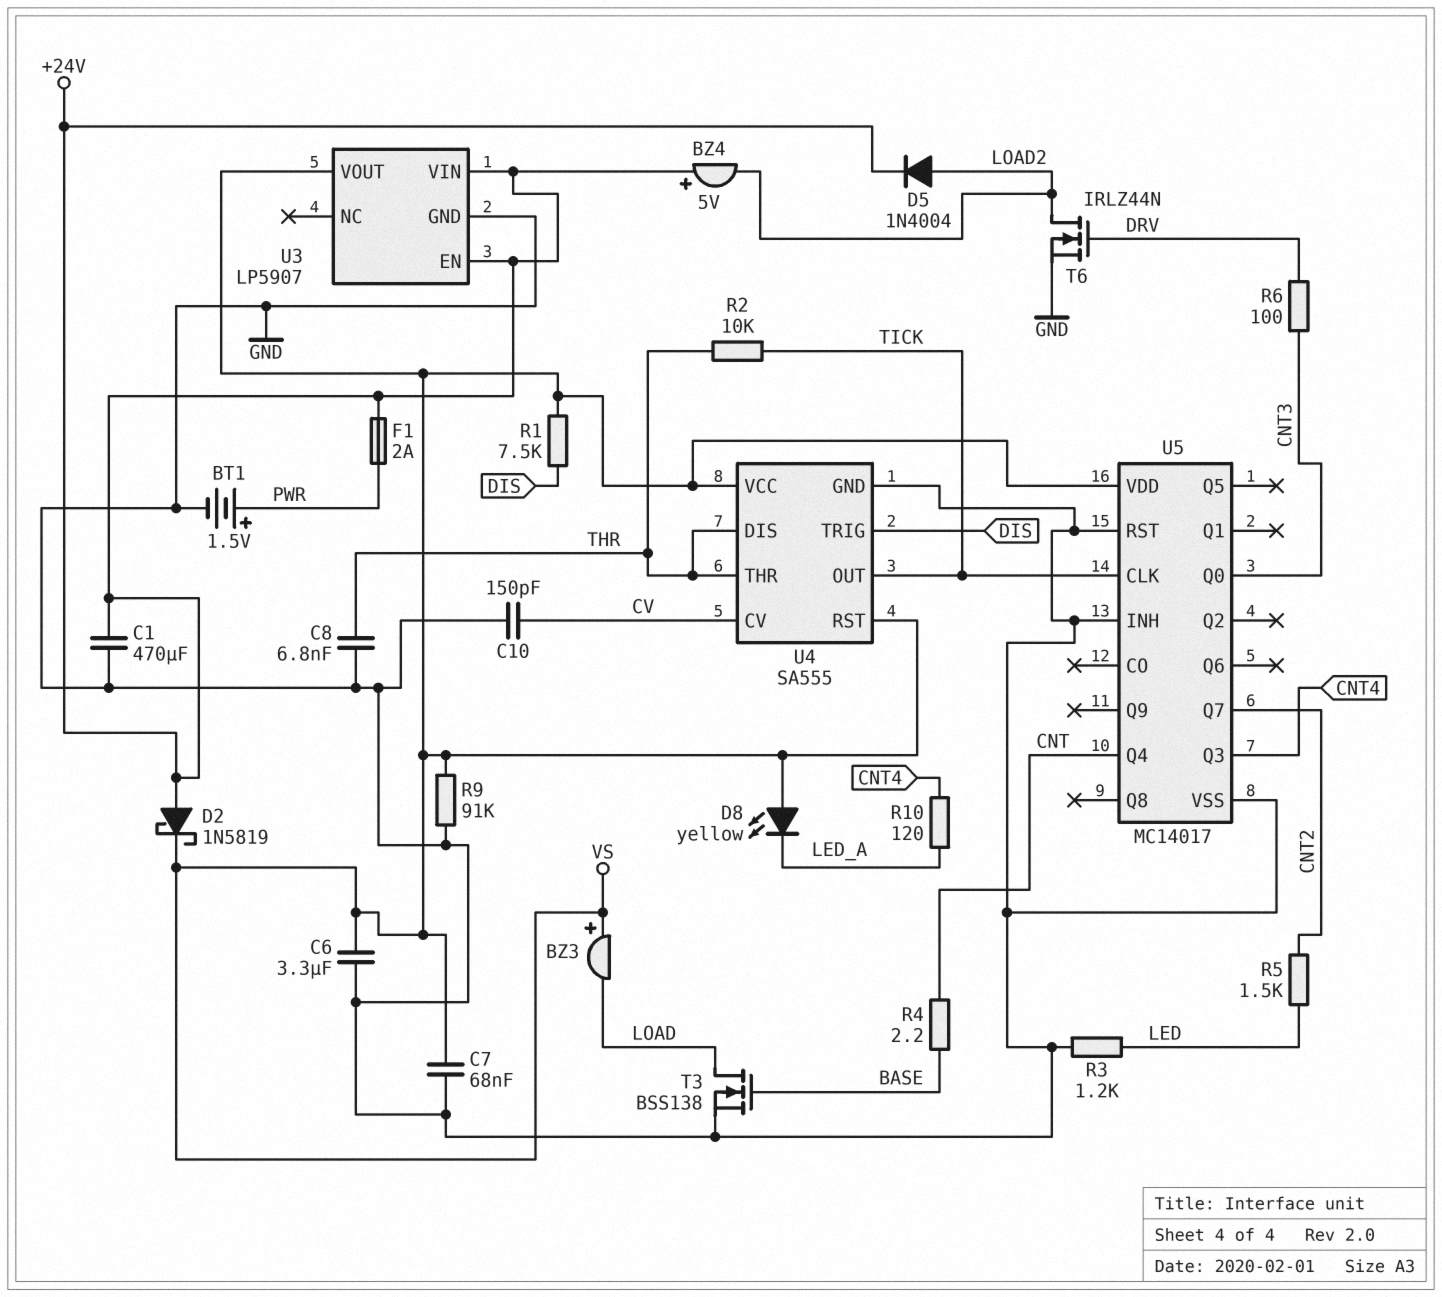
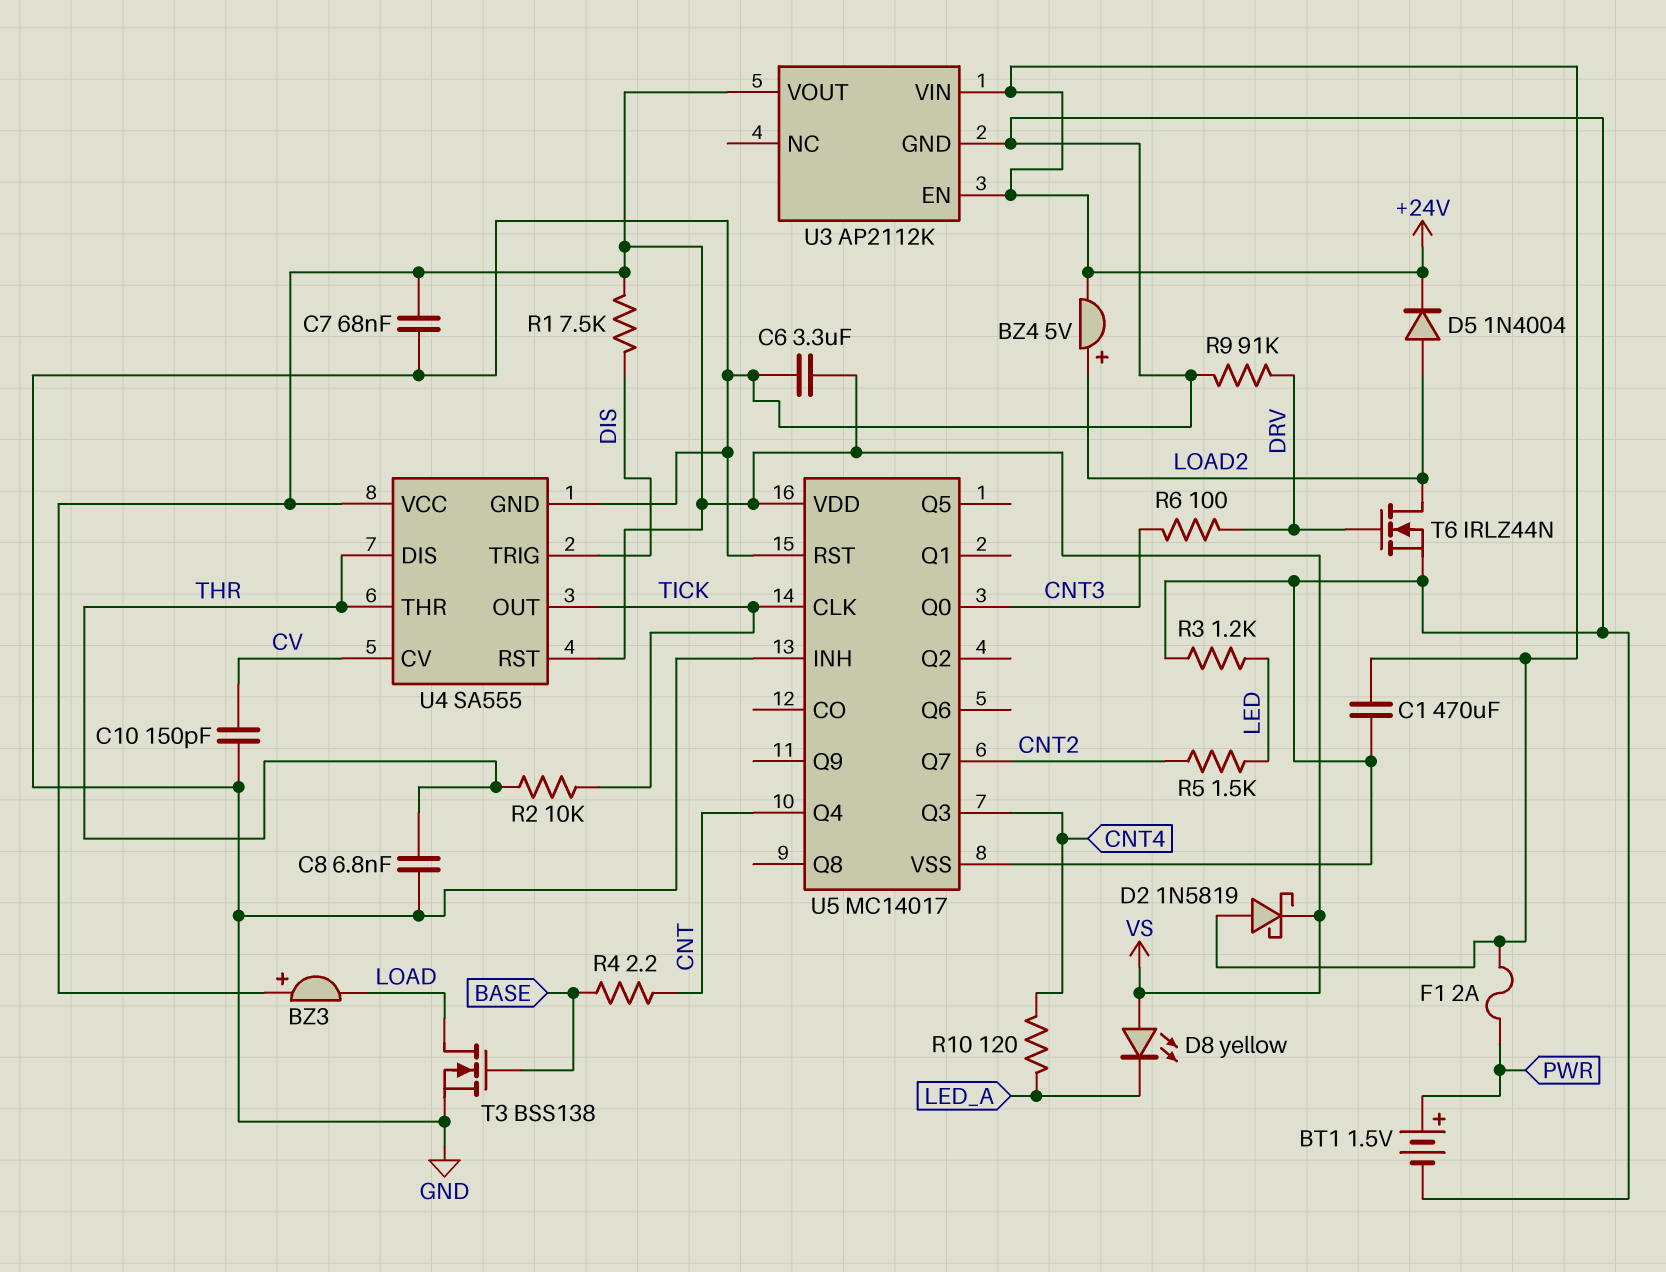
BZ4: buzzer 5V (plus +24V, minus LOAD2) -> buzzer 5V (plus LOAD2, minus +24V)
R9: 91k (GND, VS) -> 91k (DRV, GND)
U3: LP5907 -> AP2112K

